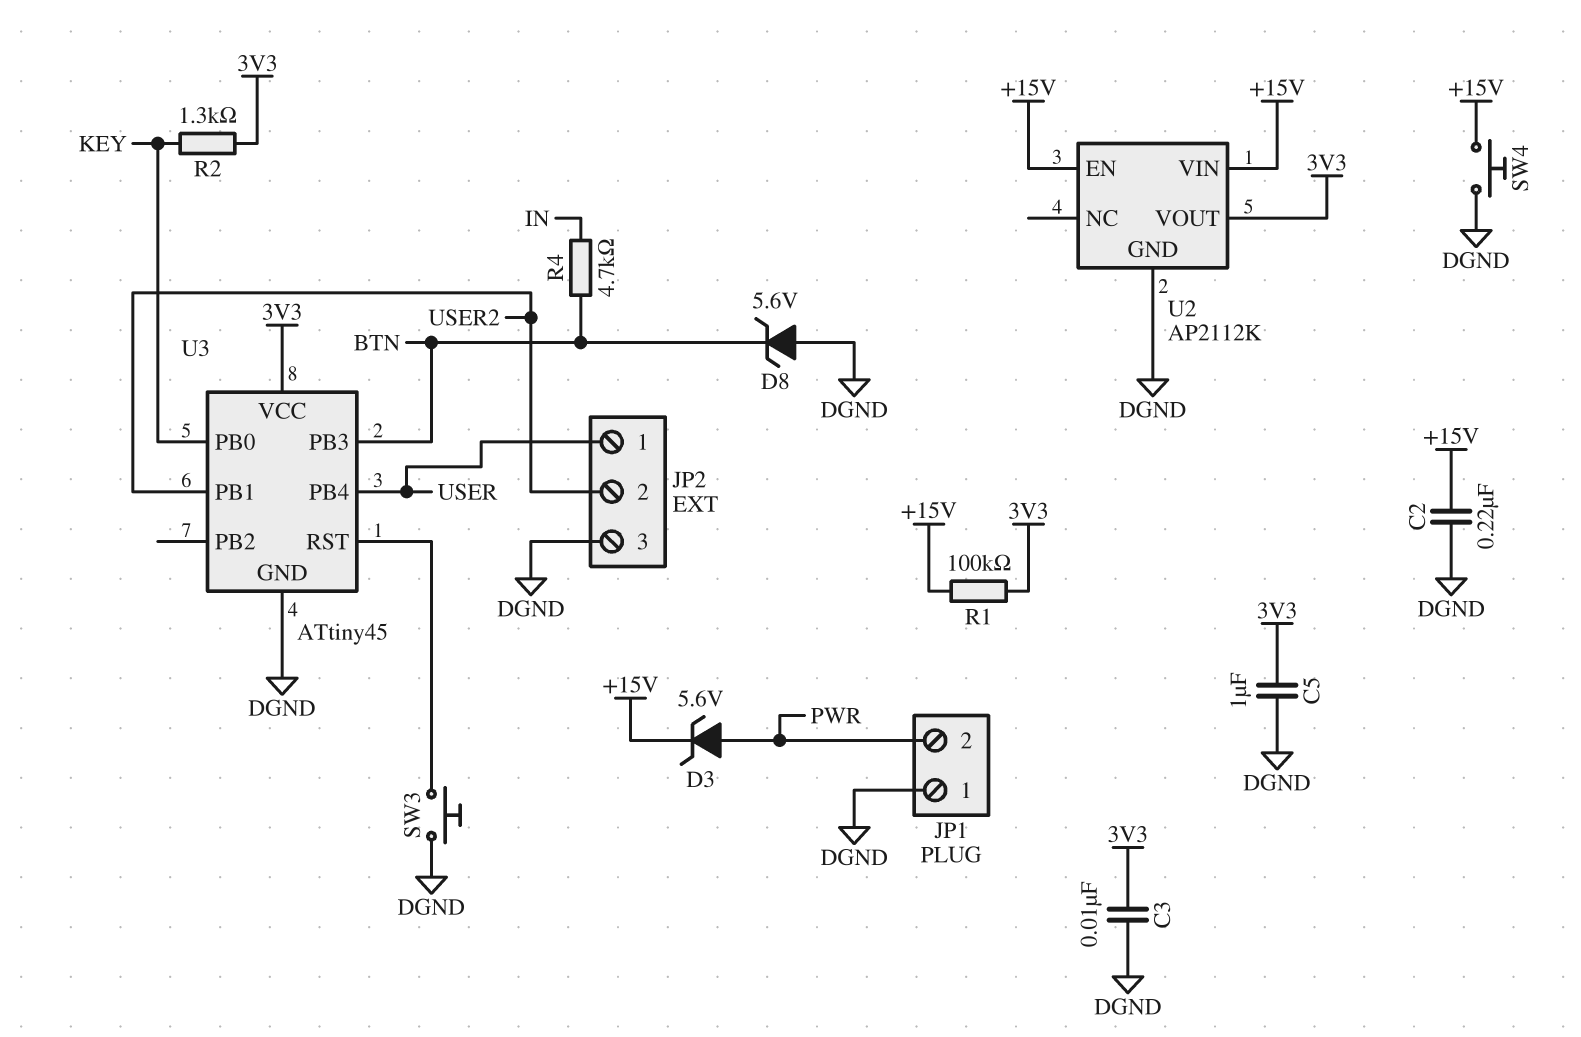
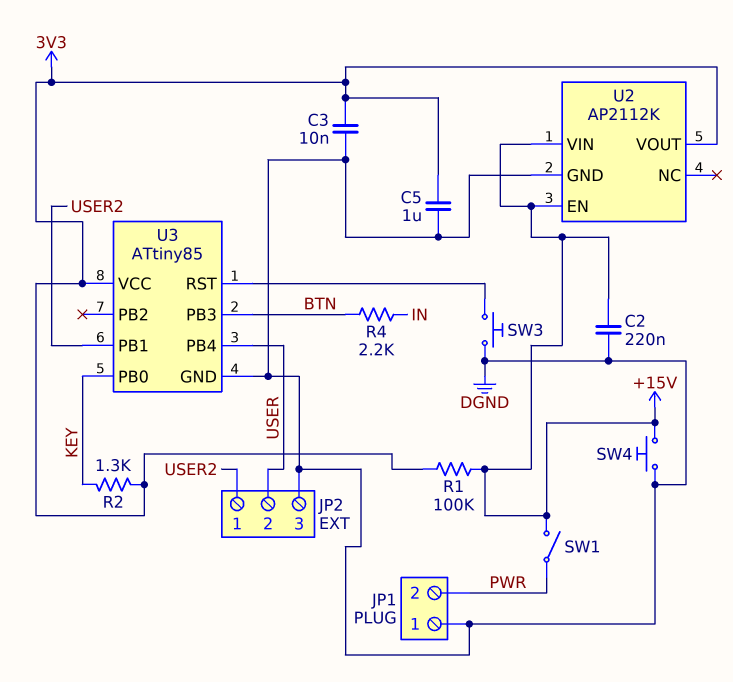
D3: zener 5.6V (A PWR, K +15V) -> none
D8: zener 5.6V (A DGND, K BTN) -> none
JP2 pin 1: USER -> USER2
JP2 pin 2: USER2 -> USER
R4: 4.7k (BTN, IN) -> 2.2k (BTN, IN)
SW1: none -> switch (+15V, PWR)
U3: ATtiny45 -> ATtiny85

